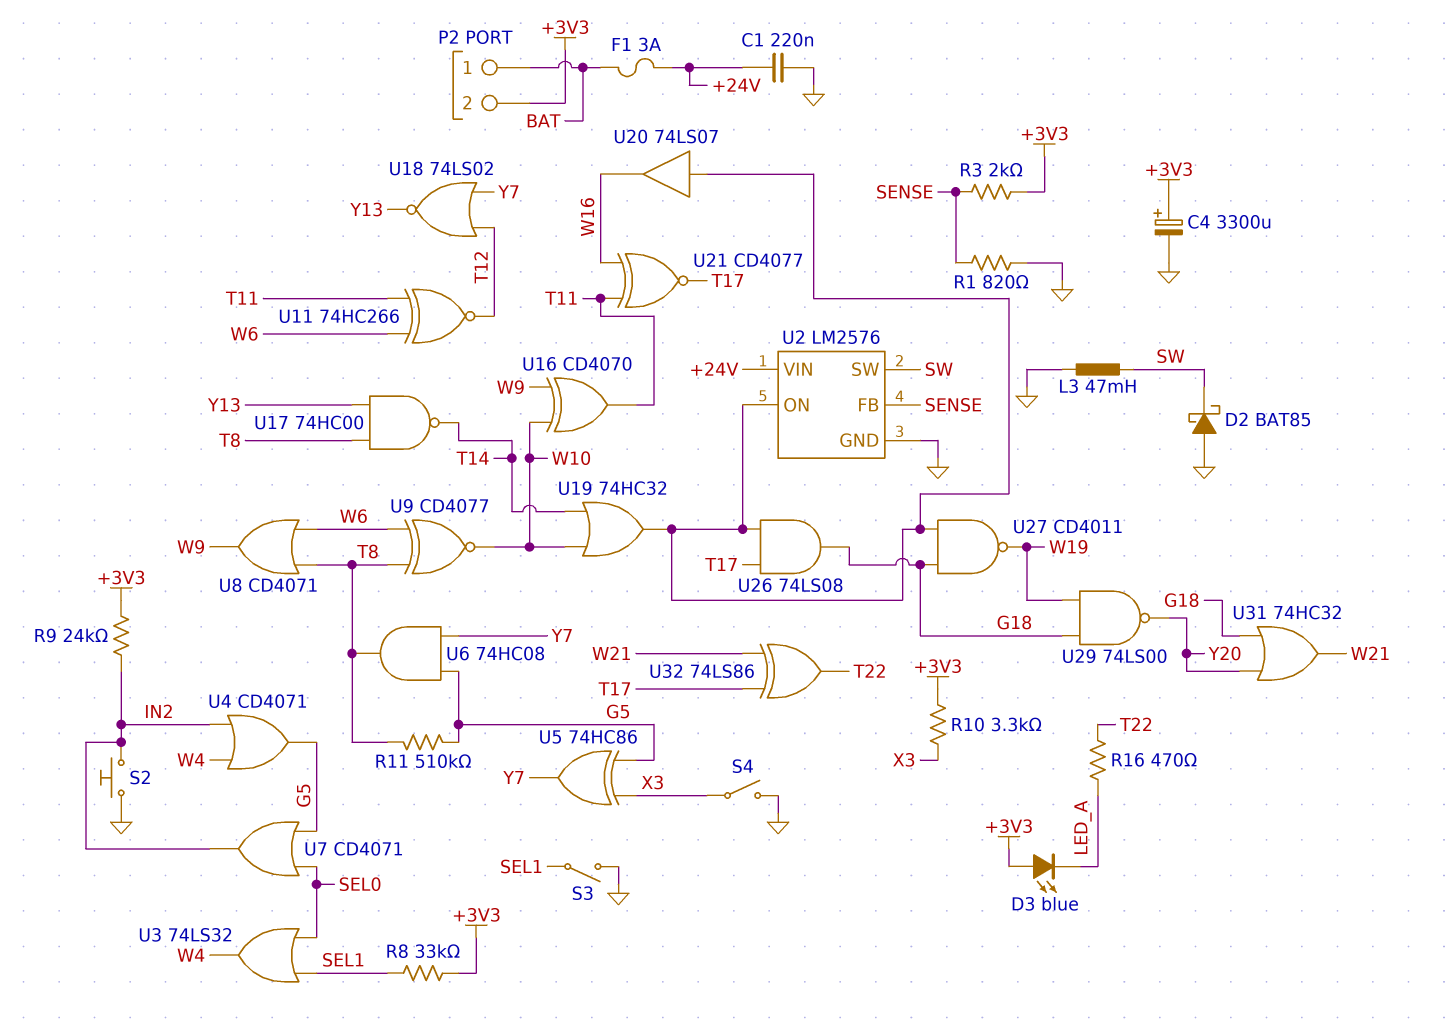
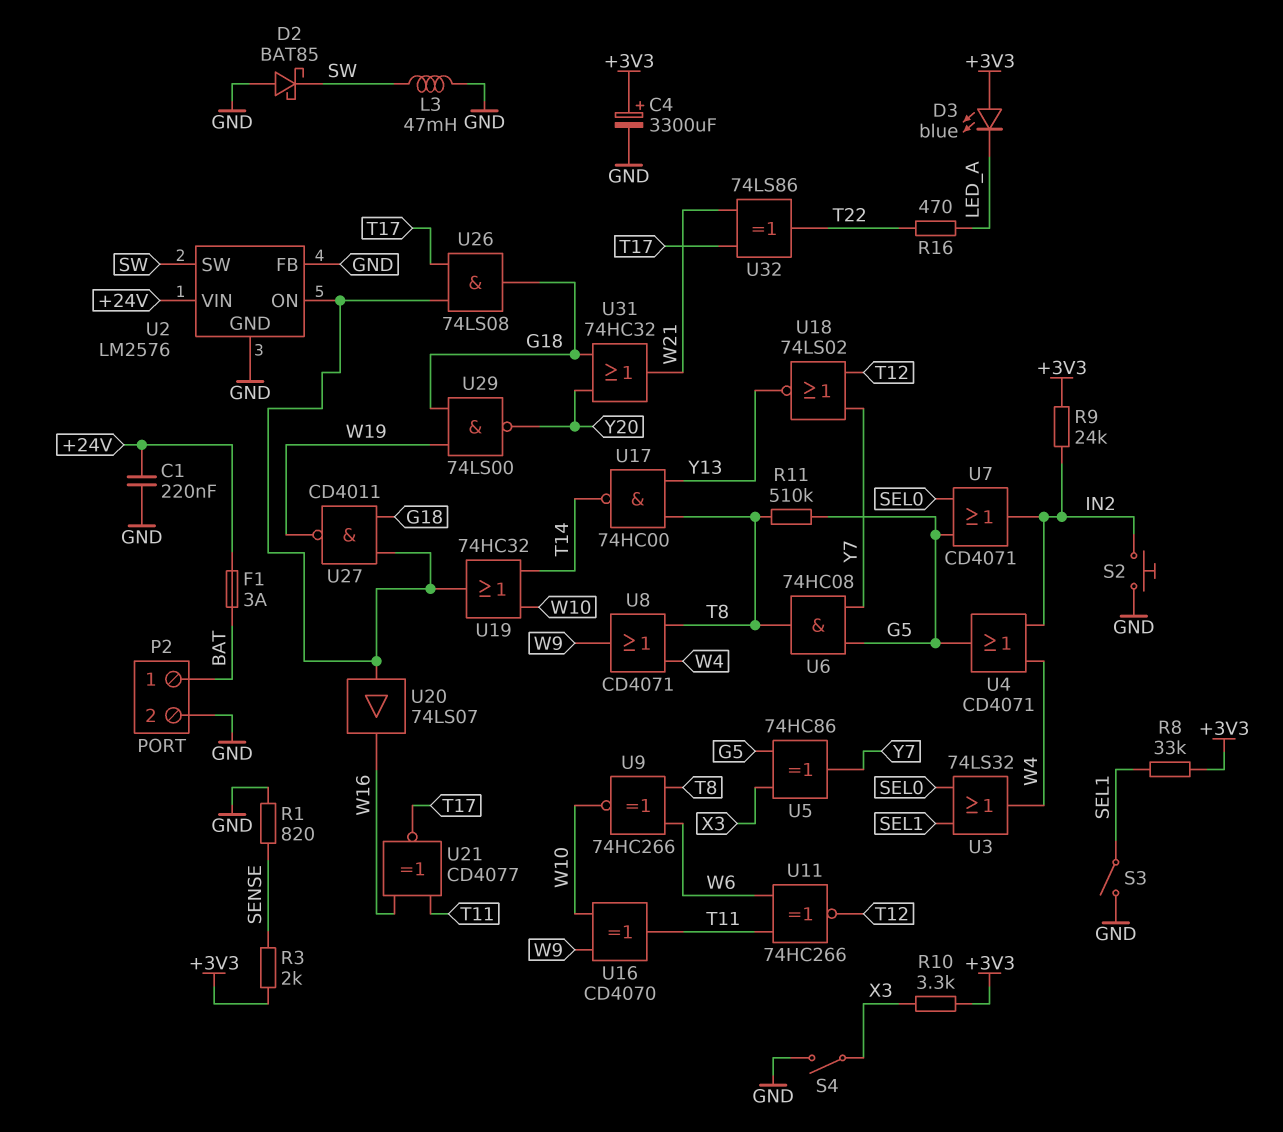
P2 pin 2: +3V3 -> GND
U2 pin FB: SENSE -> GND
U8: OR CD4071 (in T8, in W6, out W9) -> OR CD4071 (in T8, in W4, out W9)
U9: XNOR CD4077 (in T8, in W6, out W10) -> XNOR 74HC266 (in T8, in W6, out W10)

